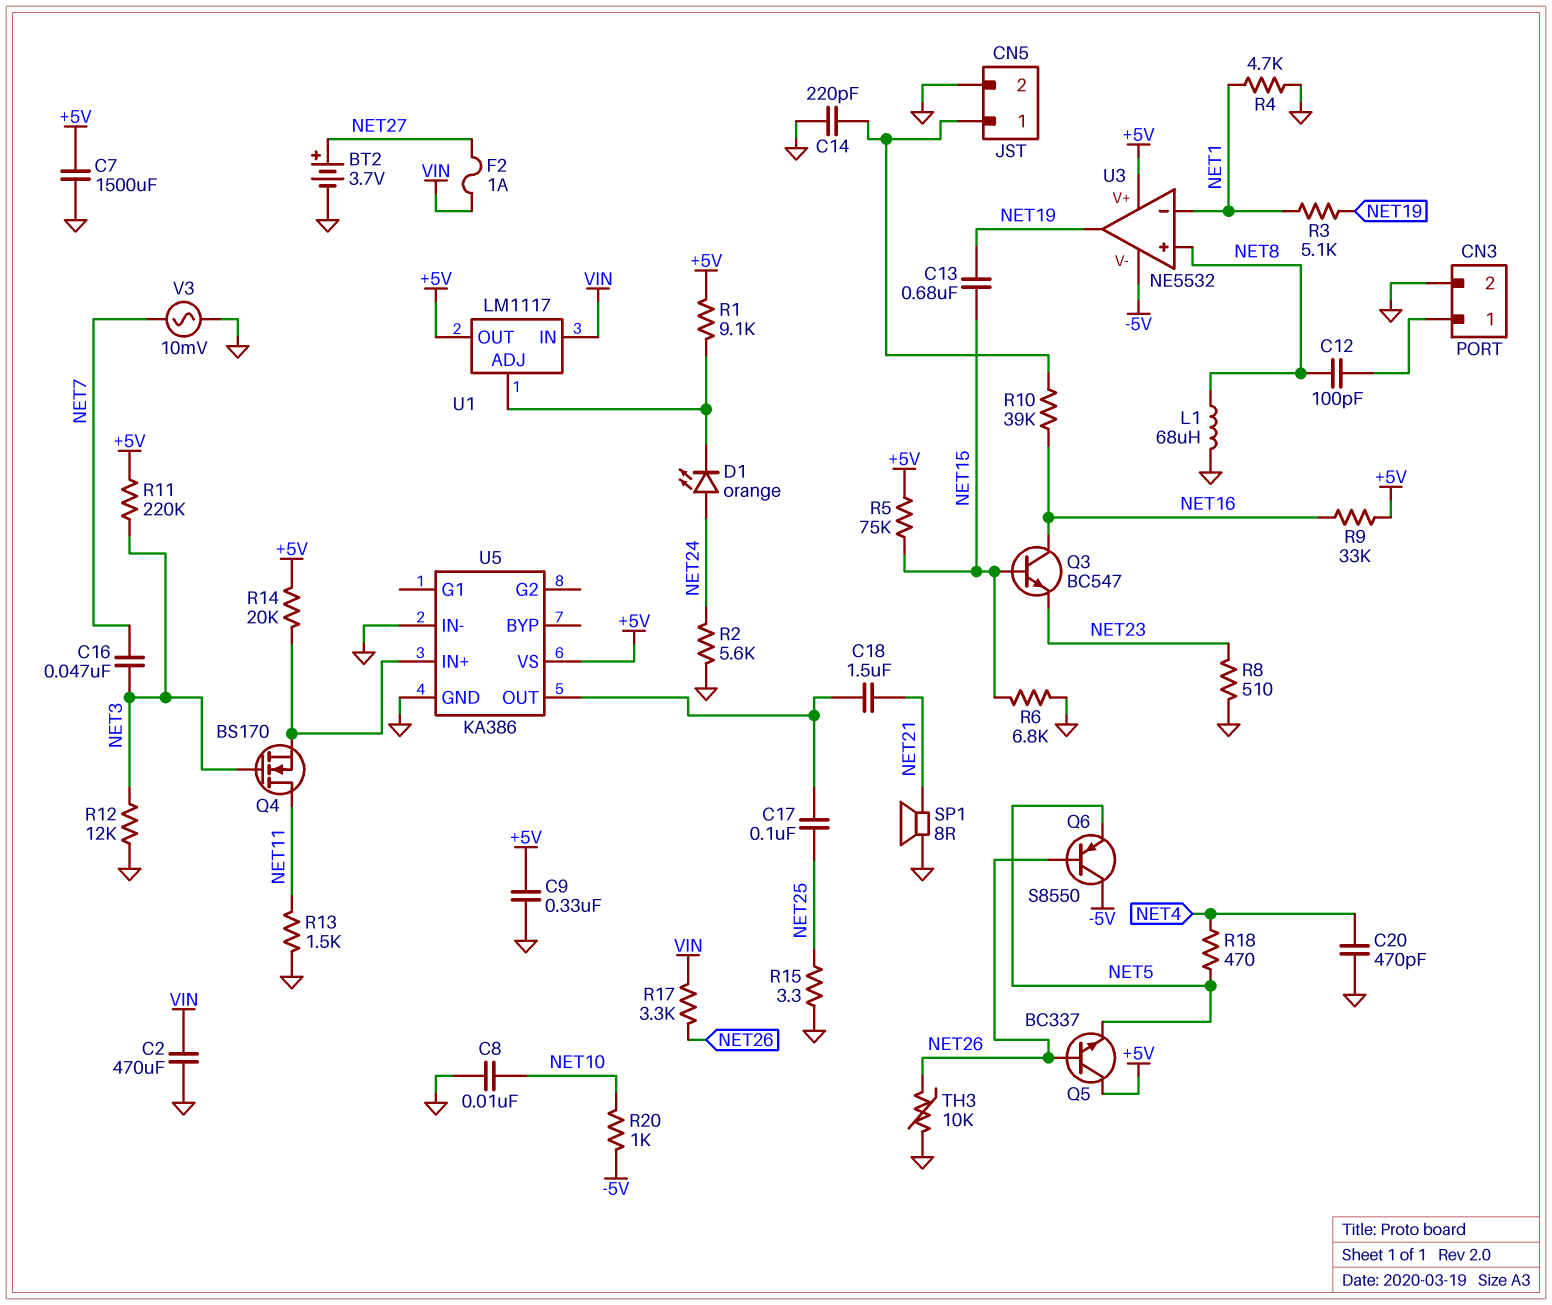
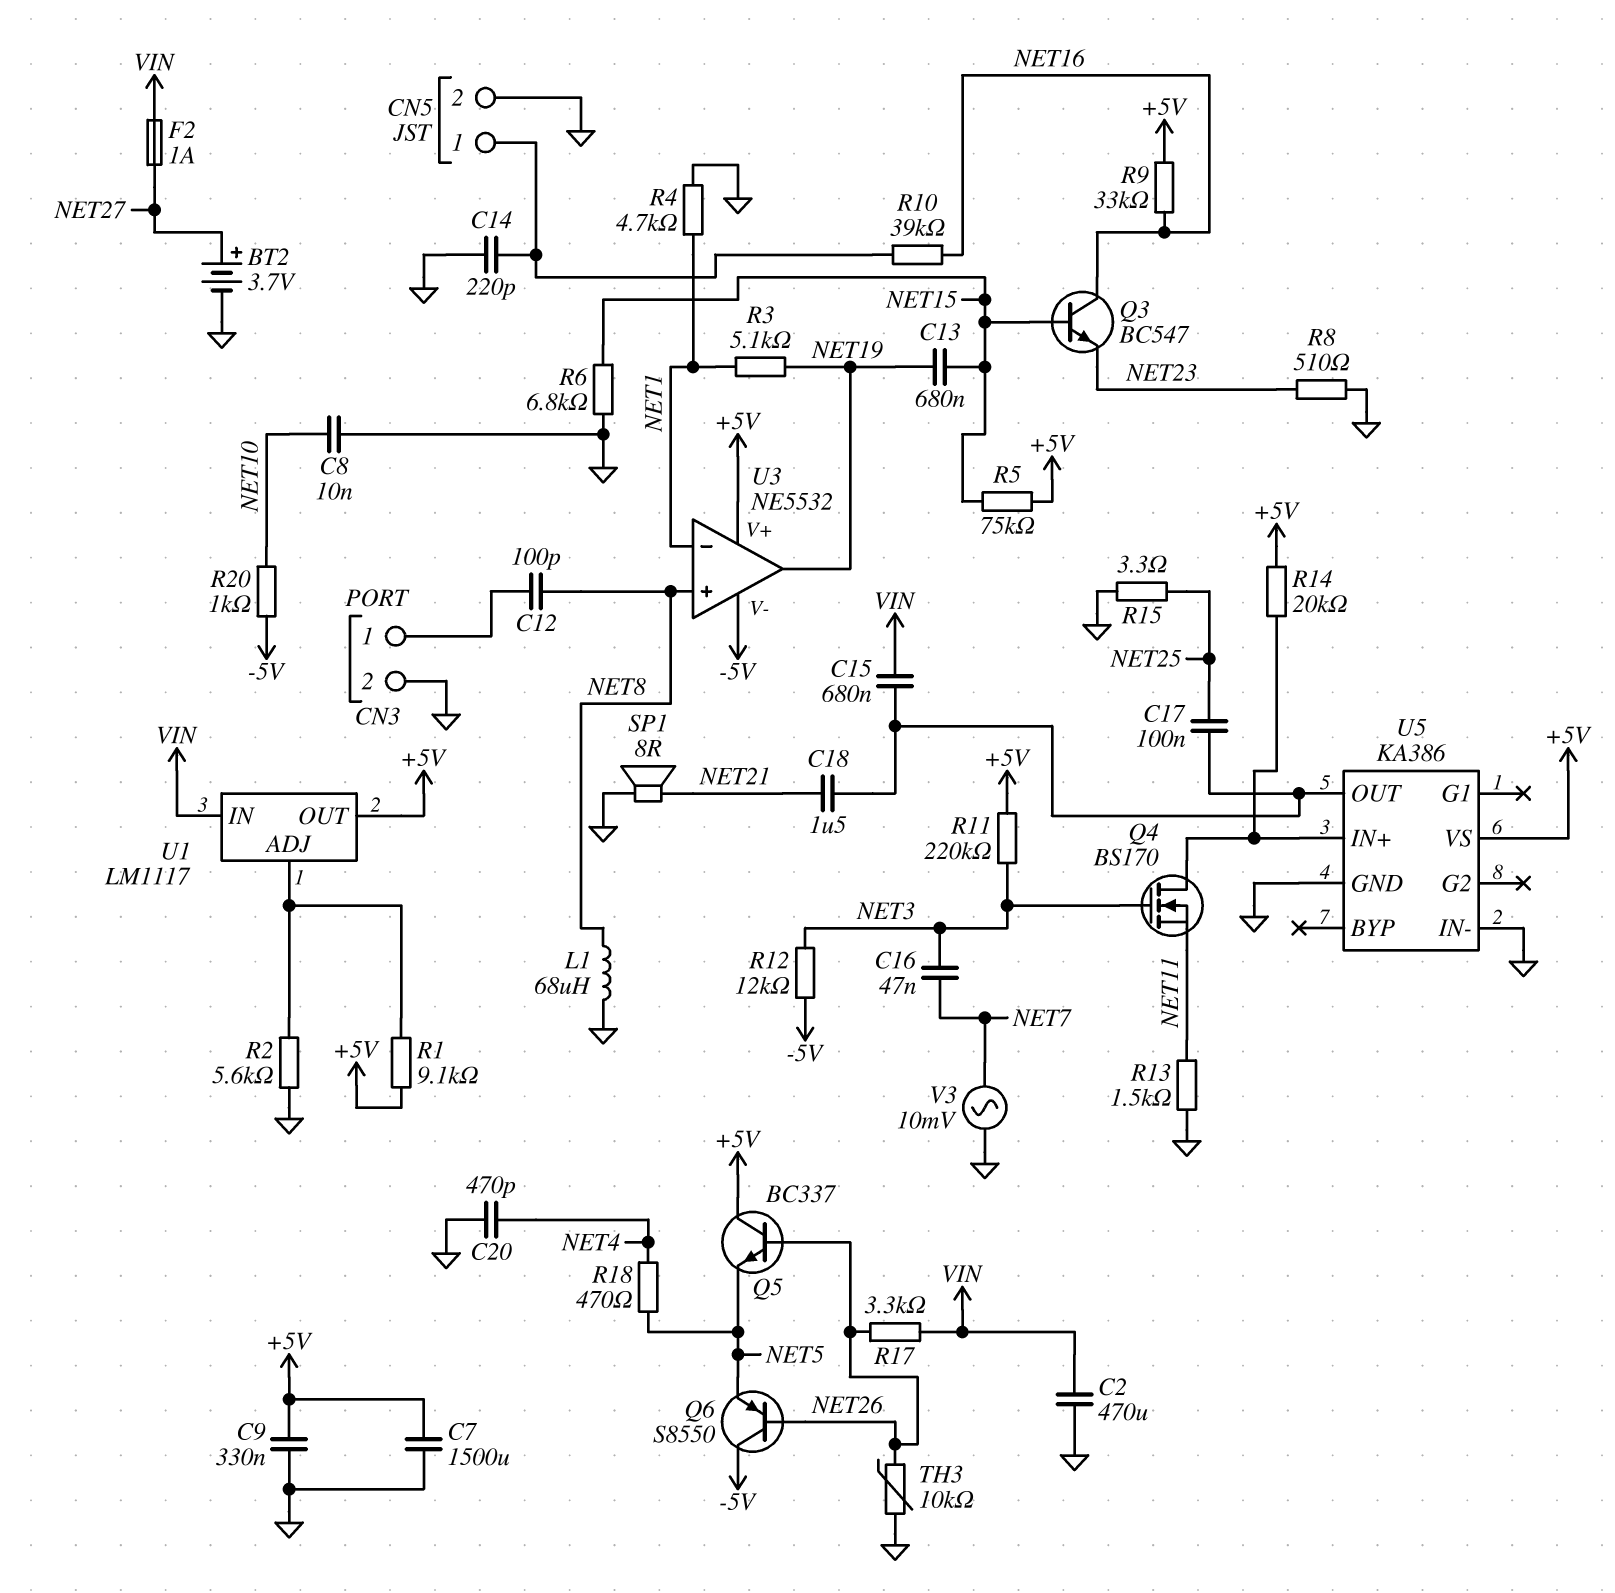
C15: none -> 680nF (U5/OUT, VIN)
D1: LED orange (A NET24, K U1/ADJ) -> none
Q4: NMOS BS170 (G NET3, D NET11, S U5/IN+) -> NMOS BS170 (G NET3, D U5/IN+, S NET11)
R2: 5.6k (GND, NET24) -> 5.6k (GND, U1/ADJ)
R12: 12k (GND, NET3) -> 12k (-5V, NET3)

